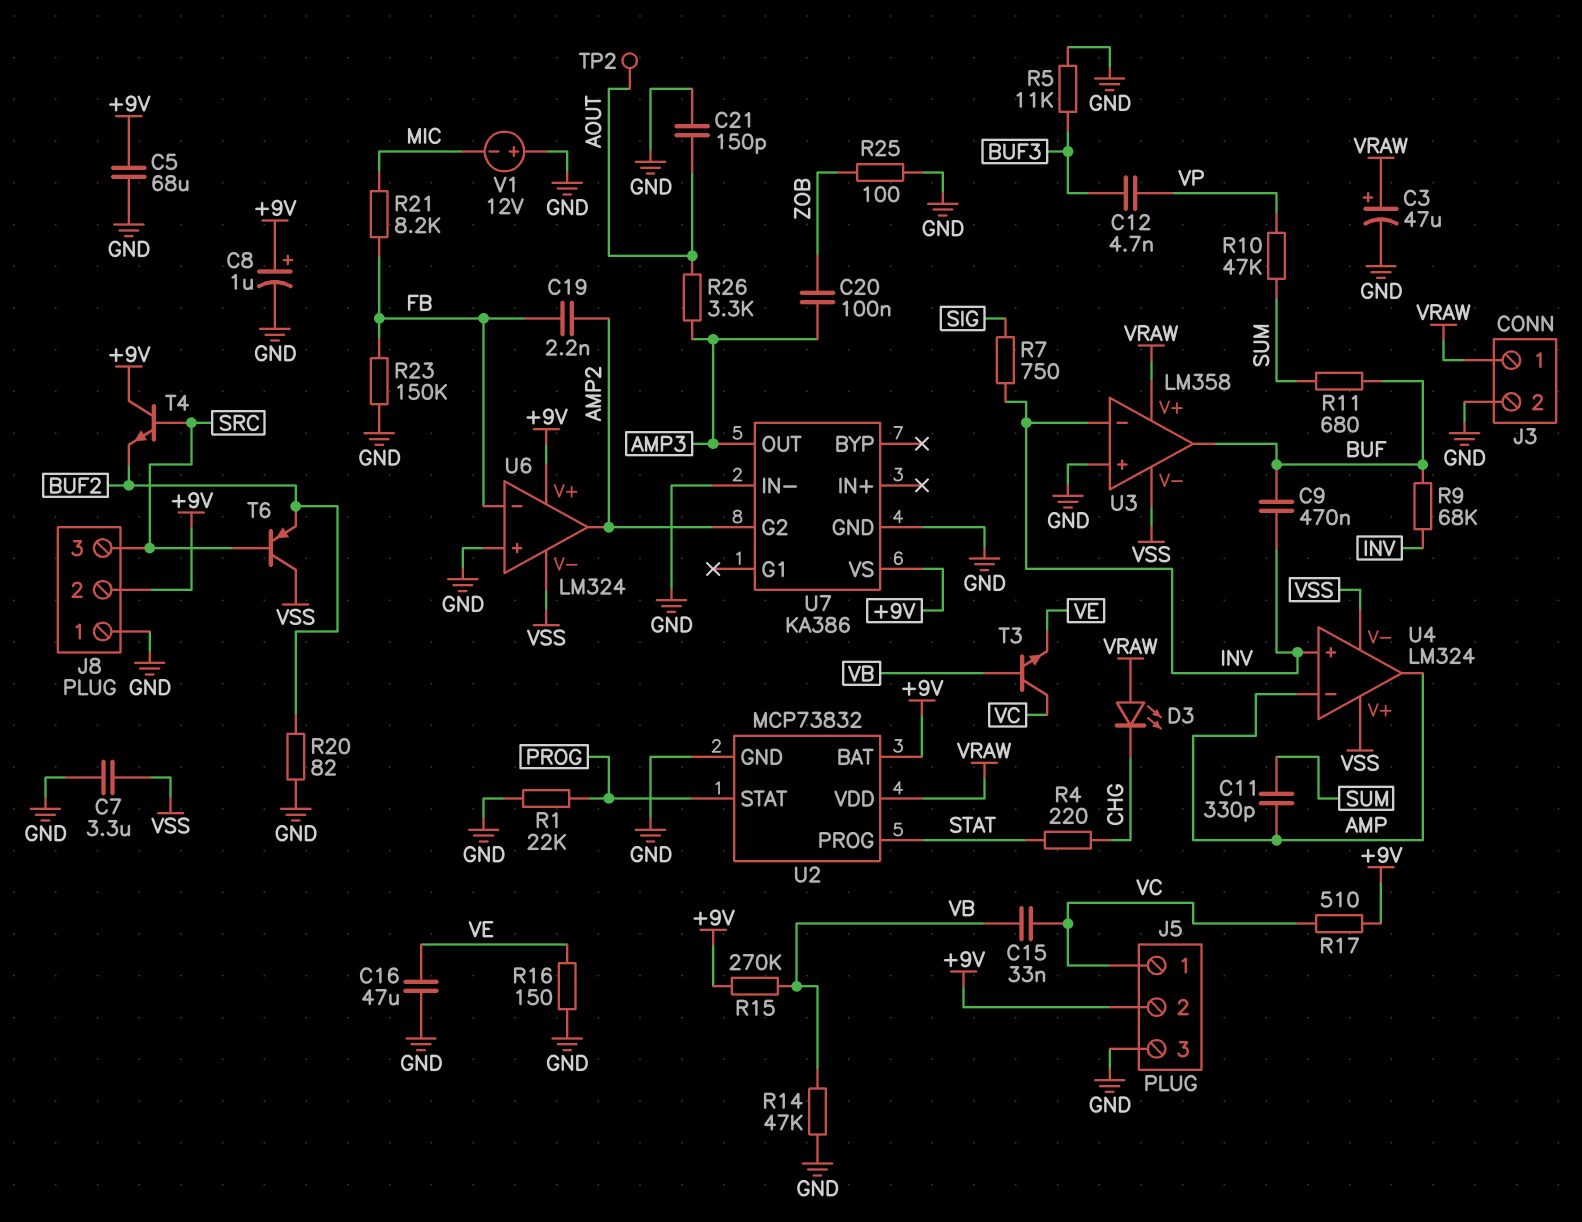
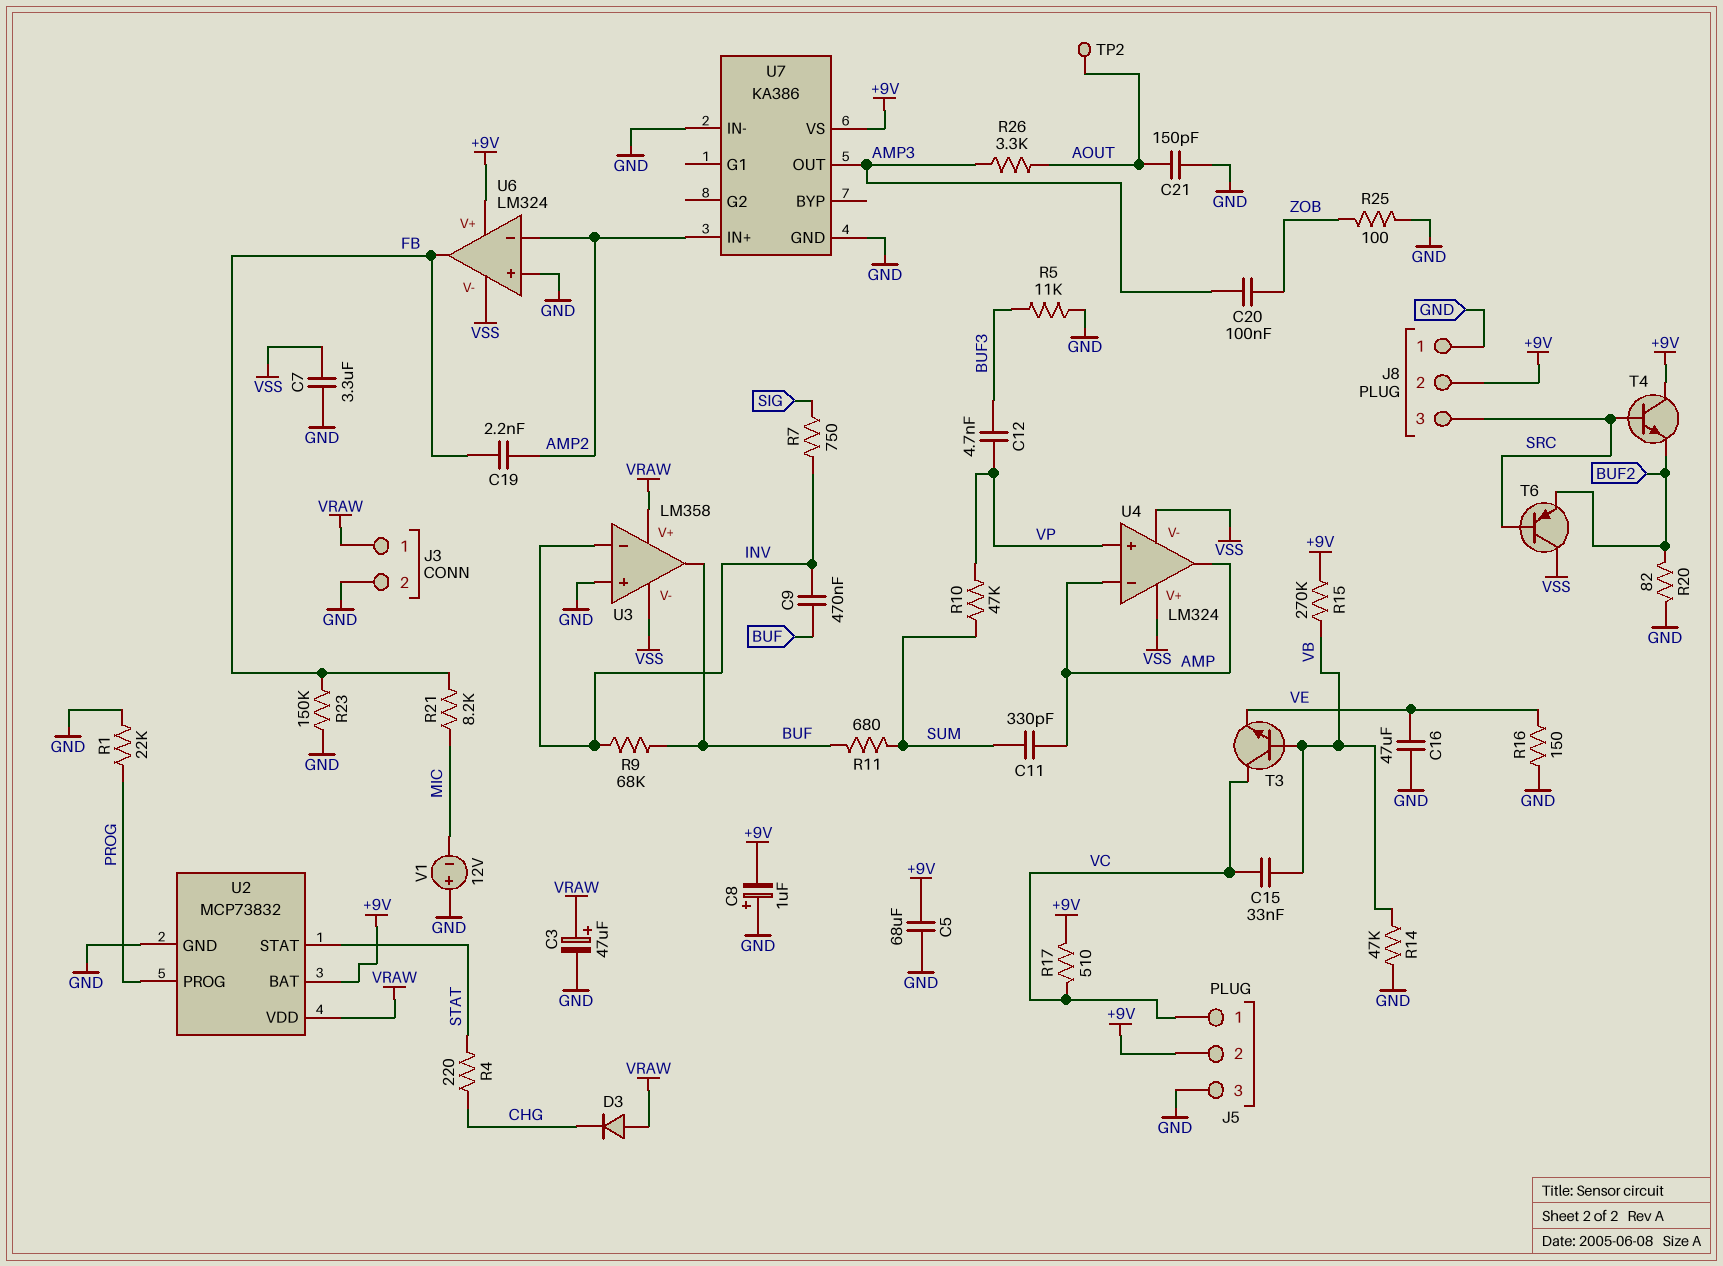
C8: 1uF (plus +9V, minus GND) -> 1uF (plus GND, minus +9V)
D3: LED (A VRAW, K CHG) -> diode (A VRAW, K CHG)
U2 pin PROG: STAT -> PROG
U2 pin STAT: PROG -> STAT
U4 pin in+: INV -> VP
U6 pin in-: FB -> AMP2
U6 pin out: AMP2 -> FB
U7 pin G2: AMP2 -> none
U7 pin IN+: none -> AMP2

